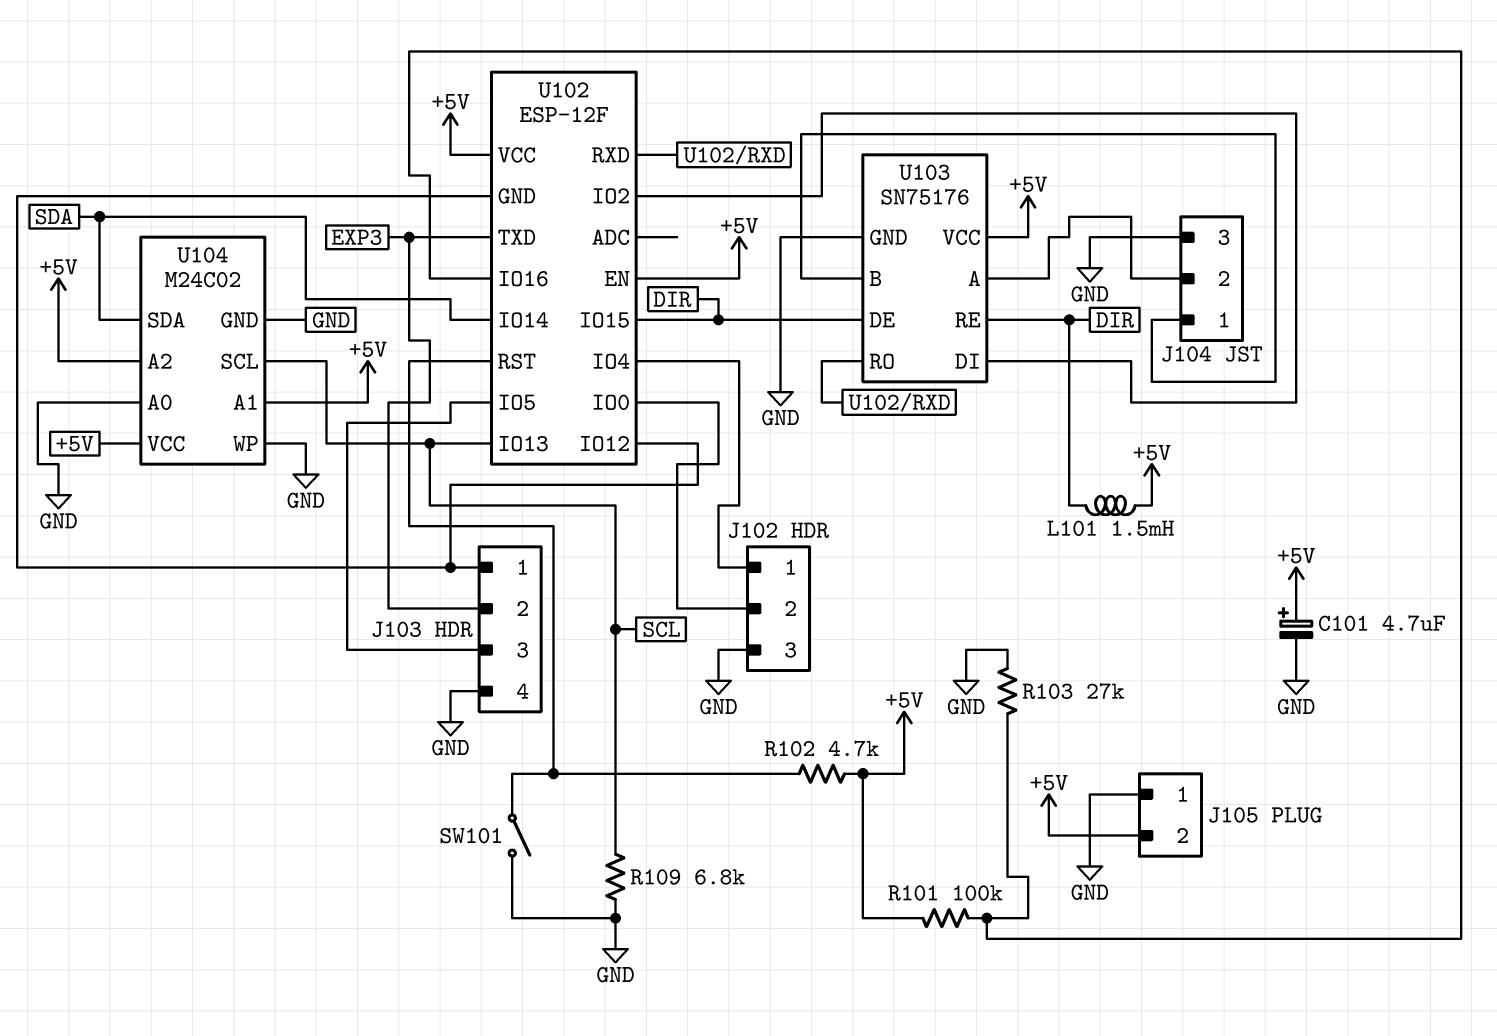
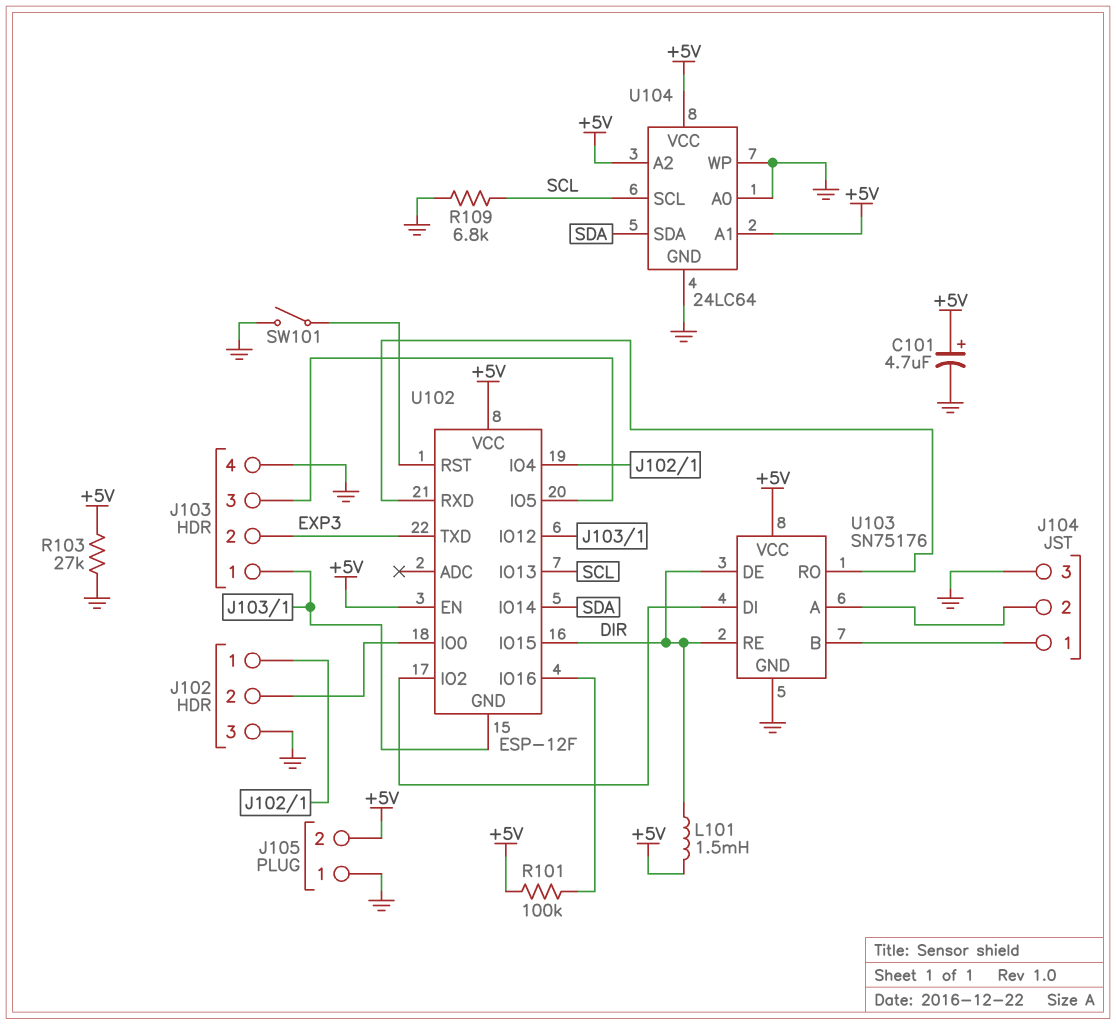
R102: 4.7k (+5V, U102/RST) -> none
R103: 27k (GND, U102/IO16) -> 27k (+5V, GND)
U104: M24C02 -> 24LC64

